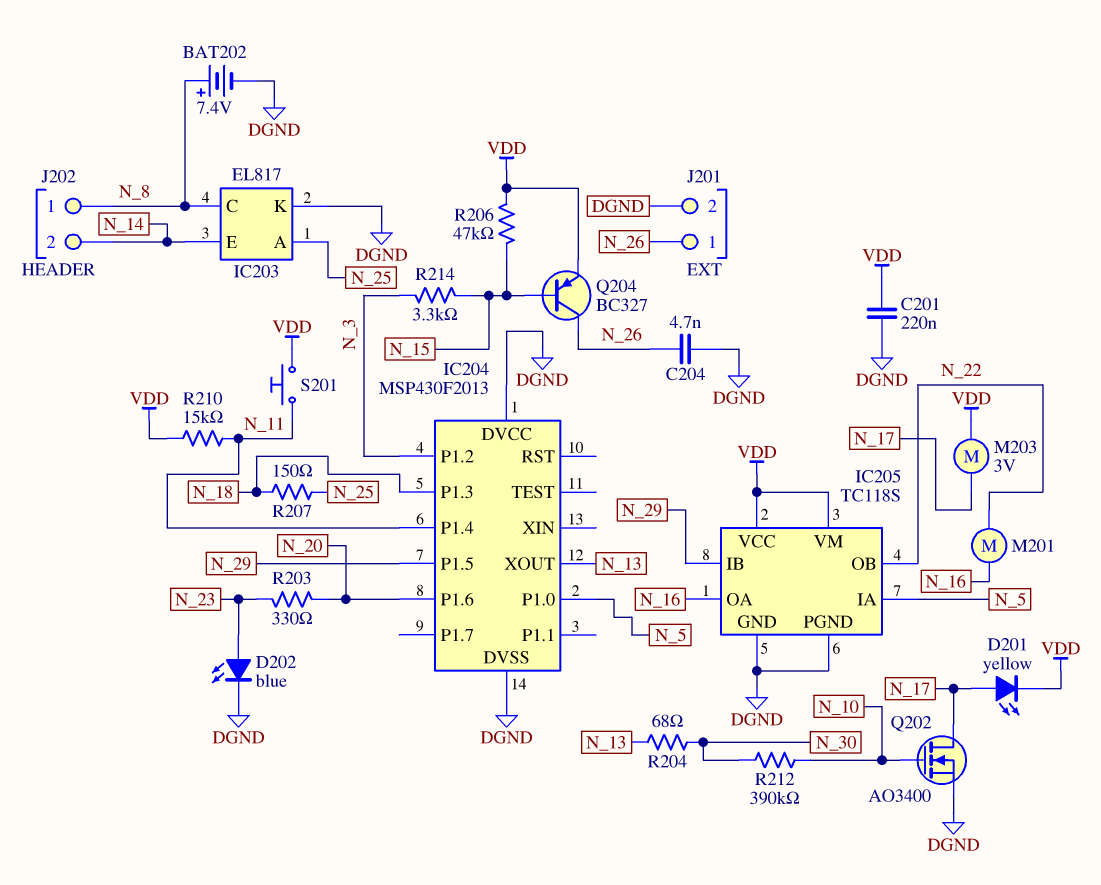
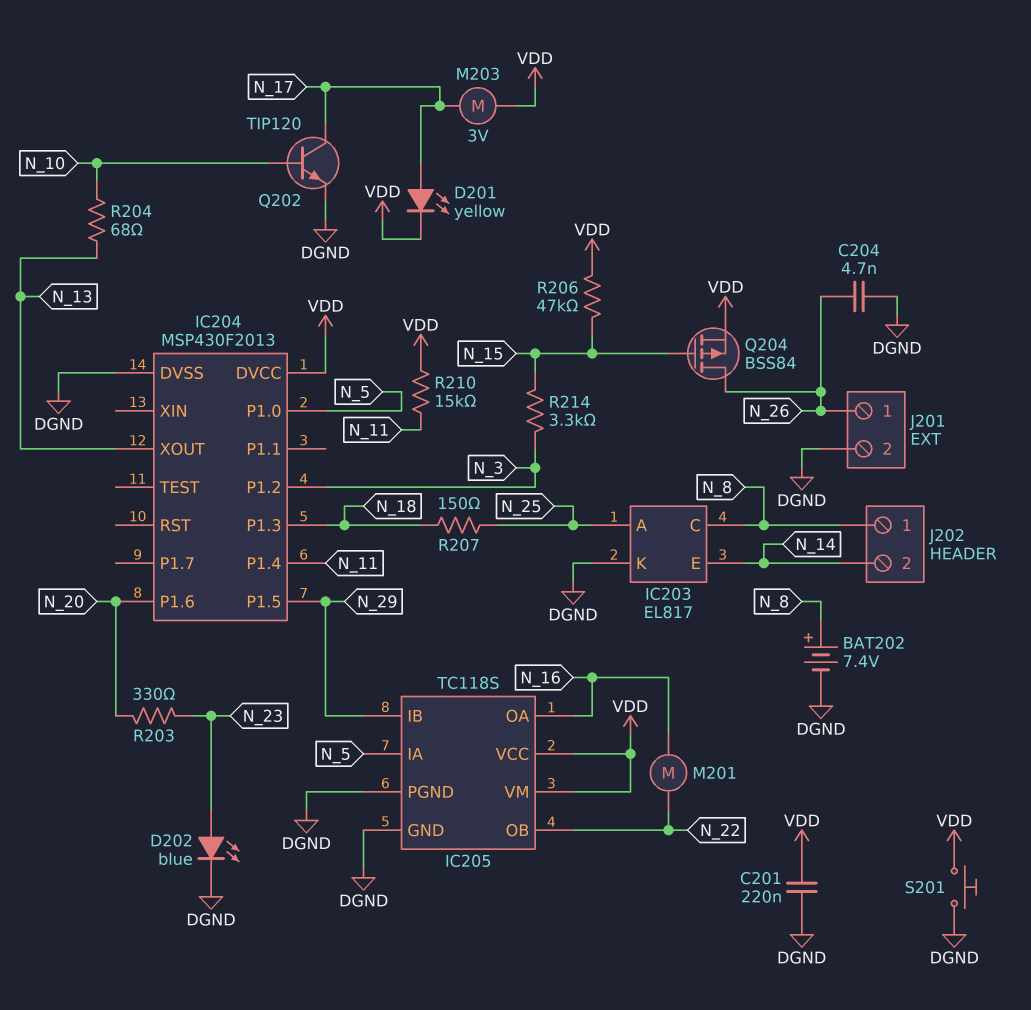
IC204 pin DVCC: DGND -> VDD
Q202: NMOS AO3400 (G N_10, D N_17, S DGND) -> NPN TIP120 (B N_10, C N_17, E DGND)
Q204: PNP BC327 (B N_15, C N_26, E VDD) -> PMOS BSS84 (G N_15, D N_26, S VDD)
R204: 68 (N_13, N_30) -> 68 (N_10, N_13)
R212: 390k (N_10, N_30) -> none
S201: button (N_11, VDD) -> button (DGND, VDD)

